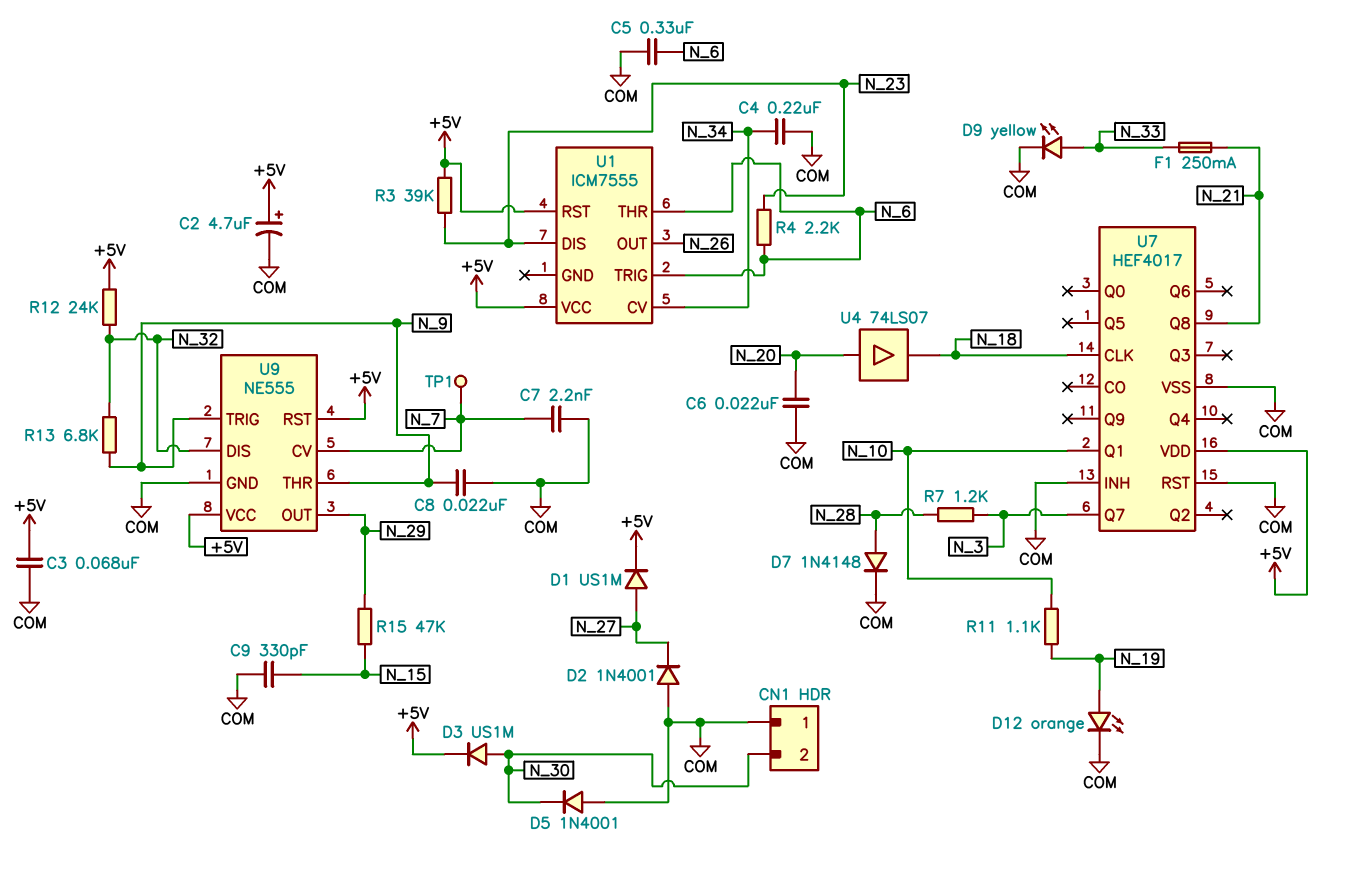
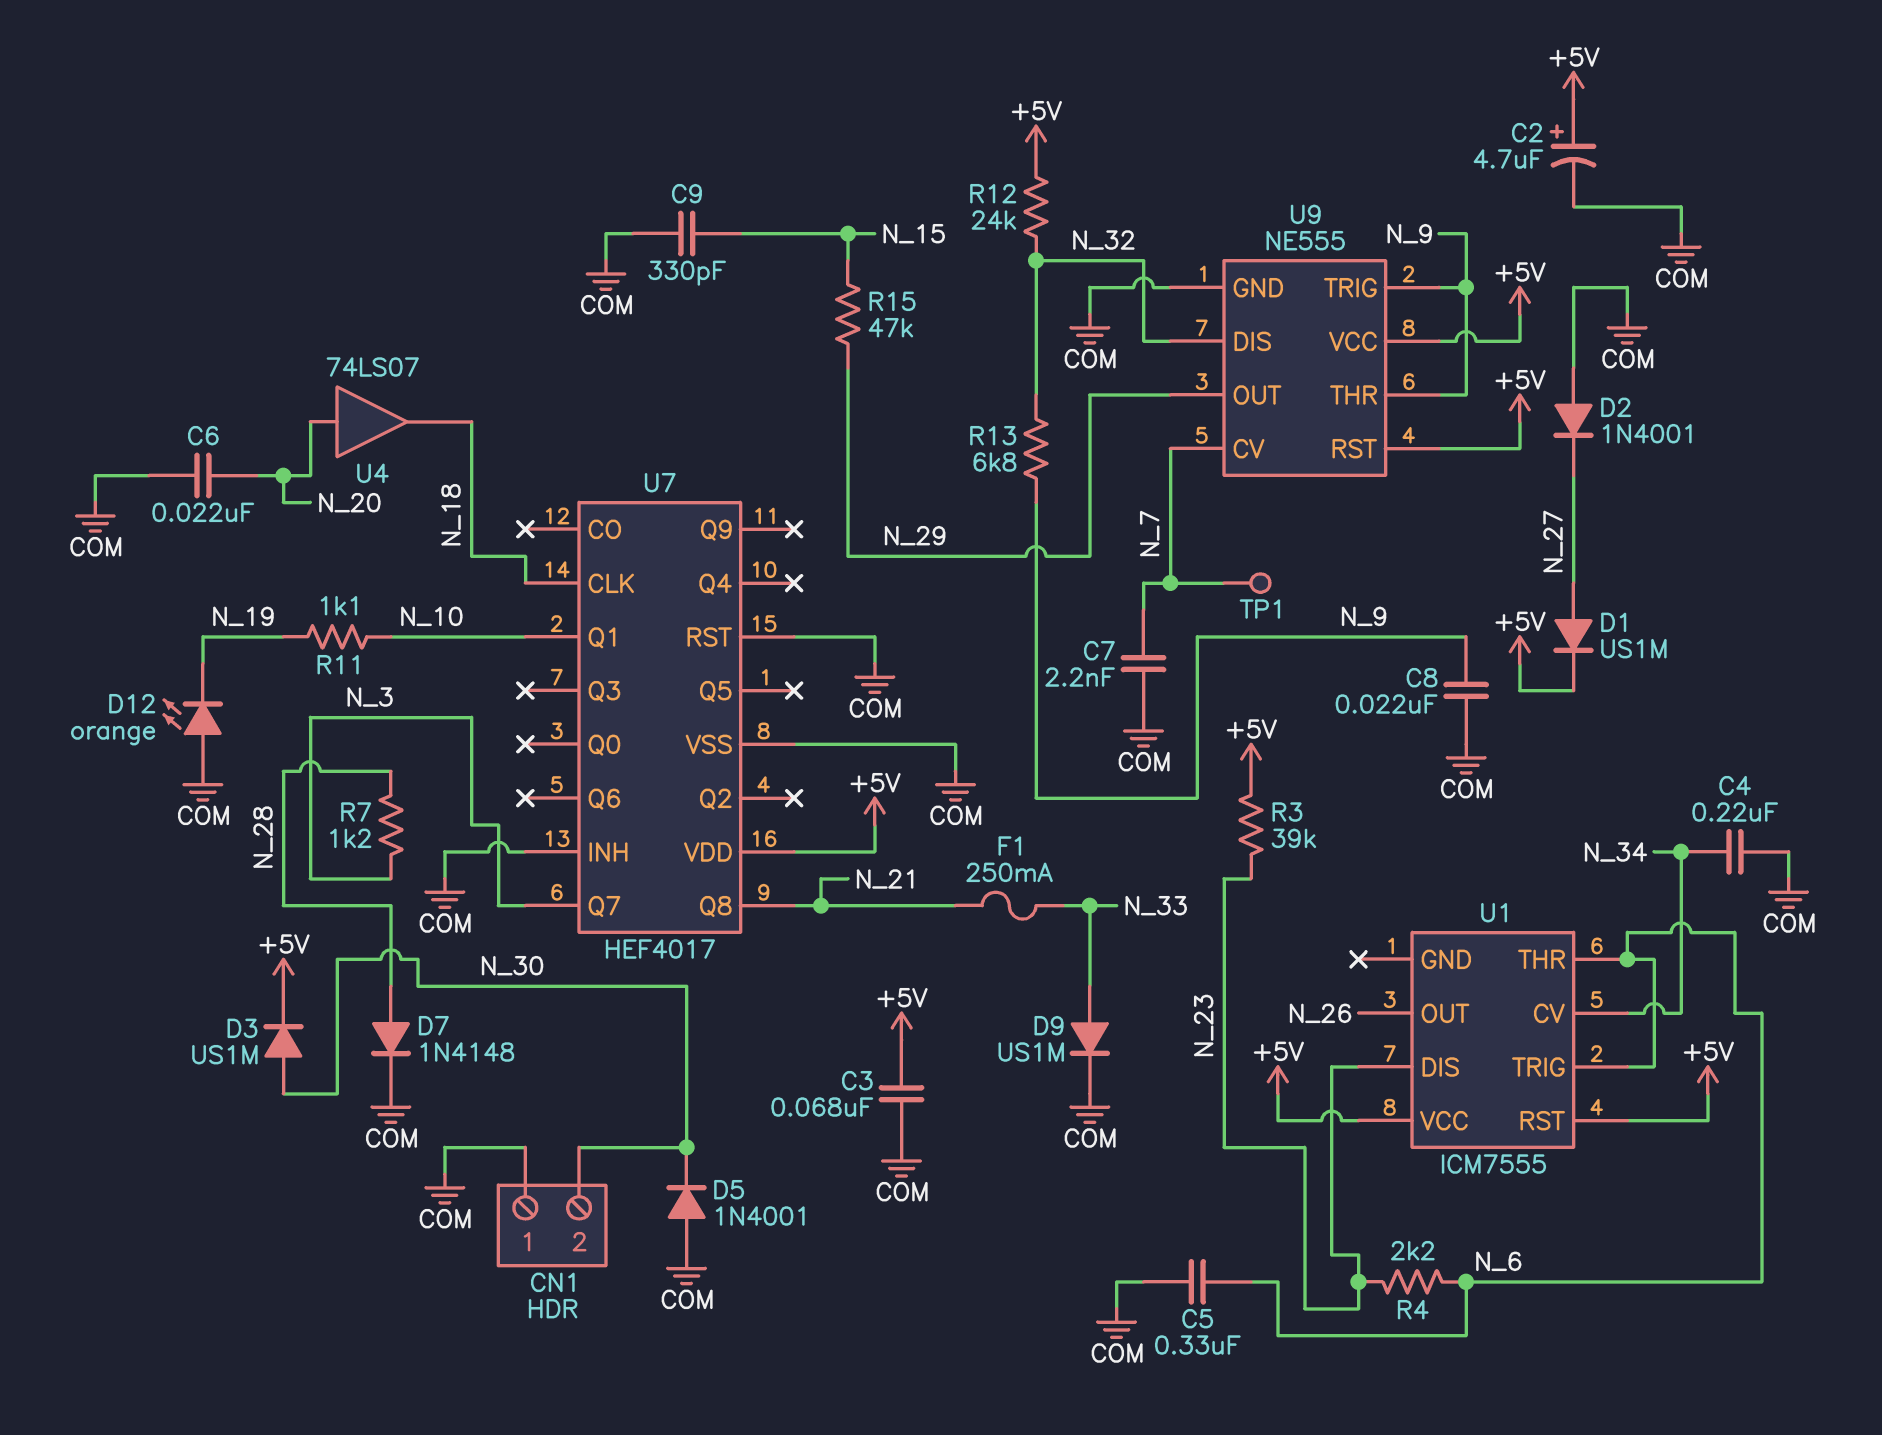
D9: LED yellow (A N_33, K COM) -> diode US1M (A N_33, K COM)
D12: LED orange (A N_19, K COM) -> LED orange (A COM, K N_19)

